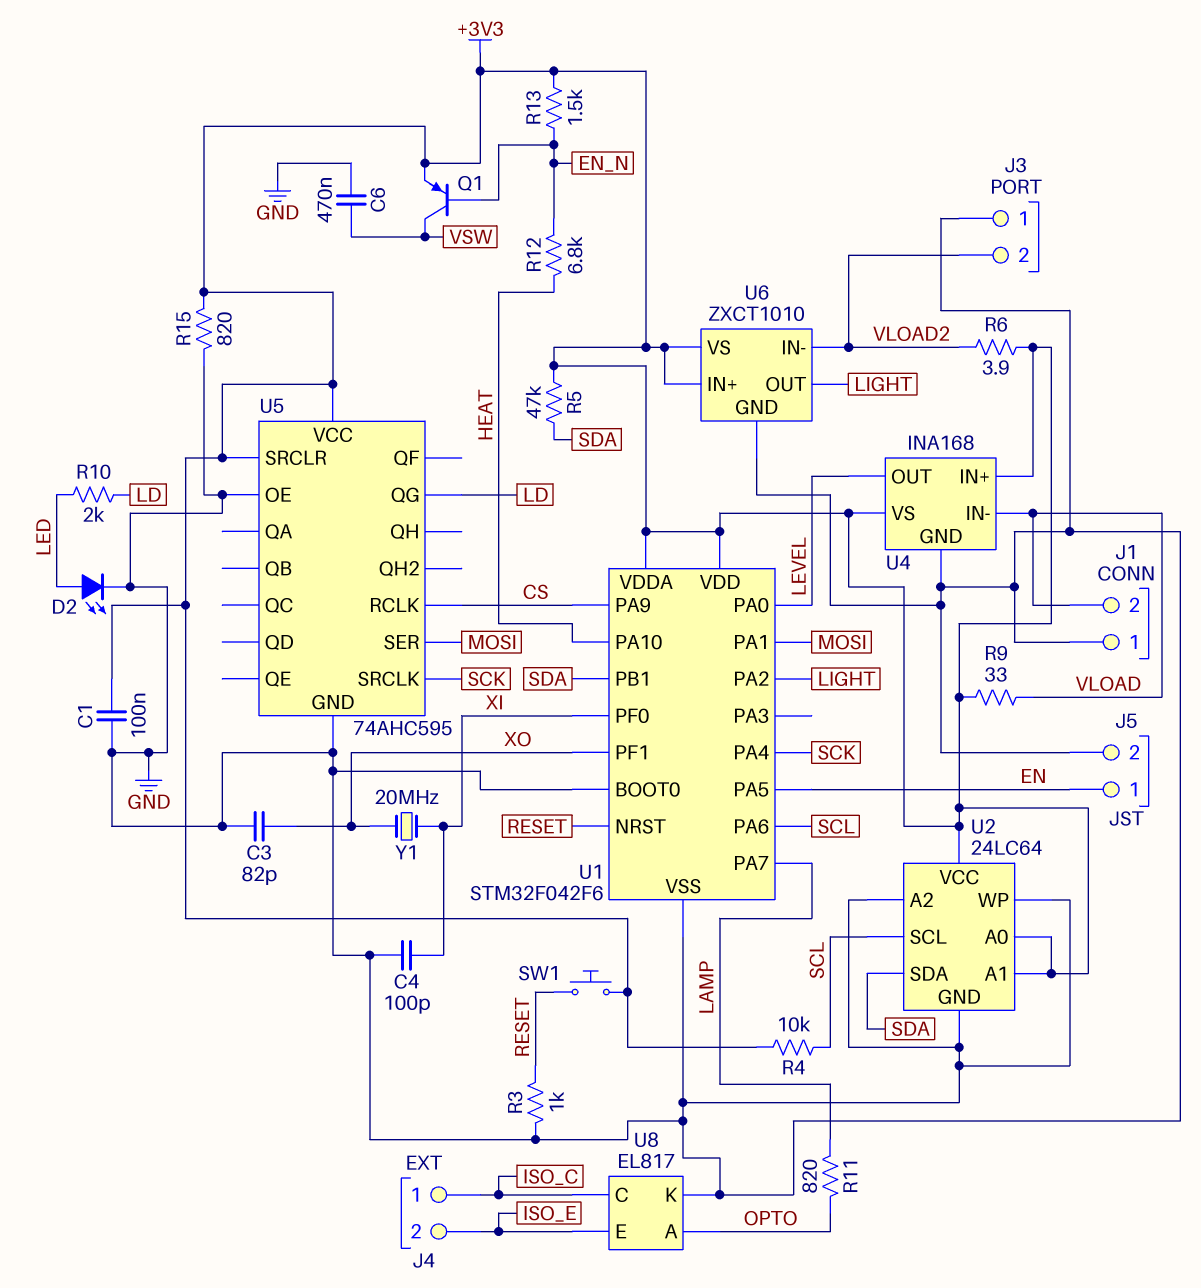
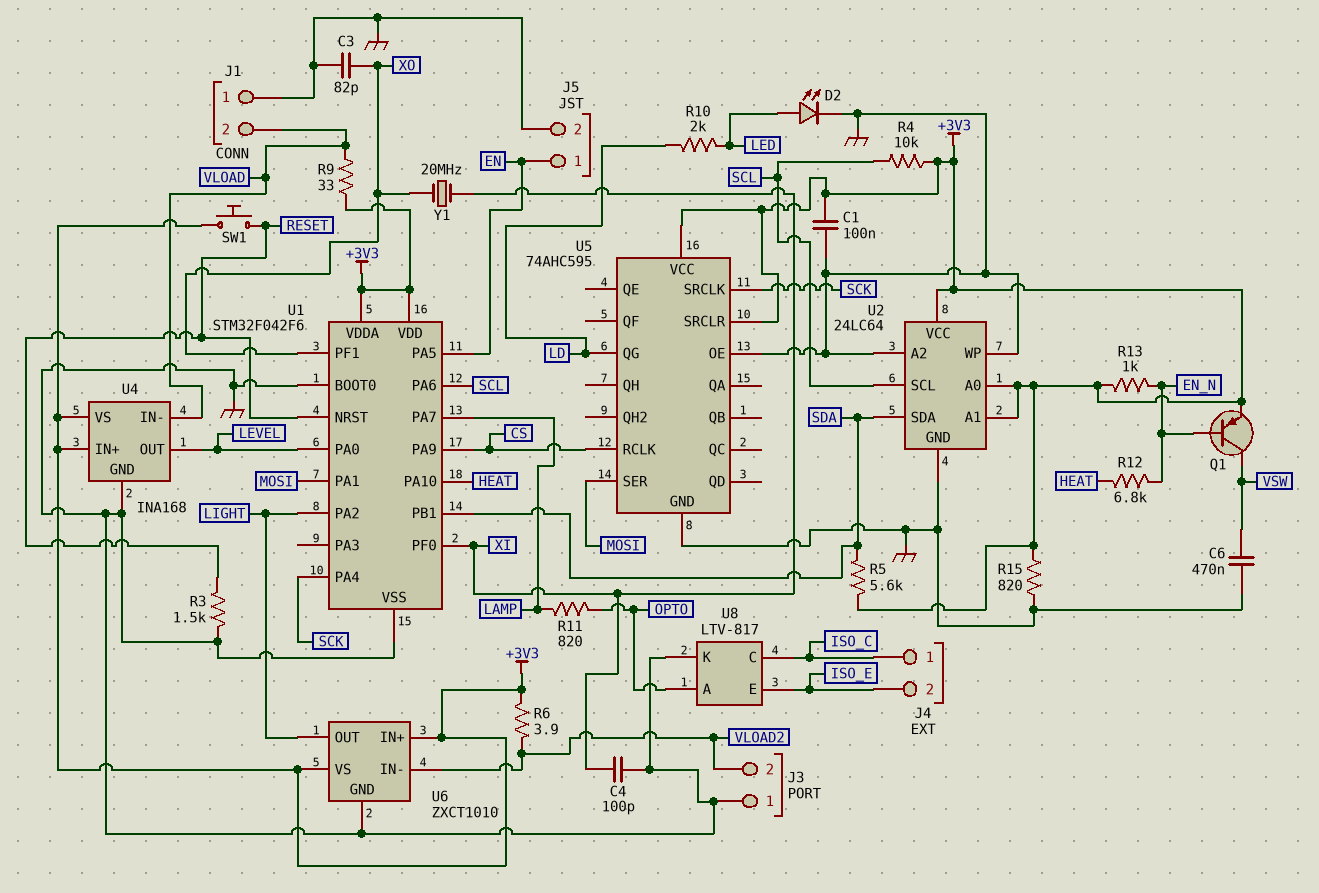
R3: 1k (GND, RESET) -> 1.5k (GND, RESET)
R5: 47k (+3V3, SDA) -> 5.6k (+3V3, SDA)
R13: 1.5k (+3V3, EN_N) -> 1k (+3V3, EN_N)
U8: EL817 -> LTV-817

